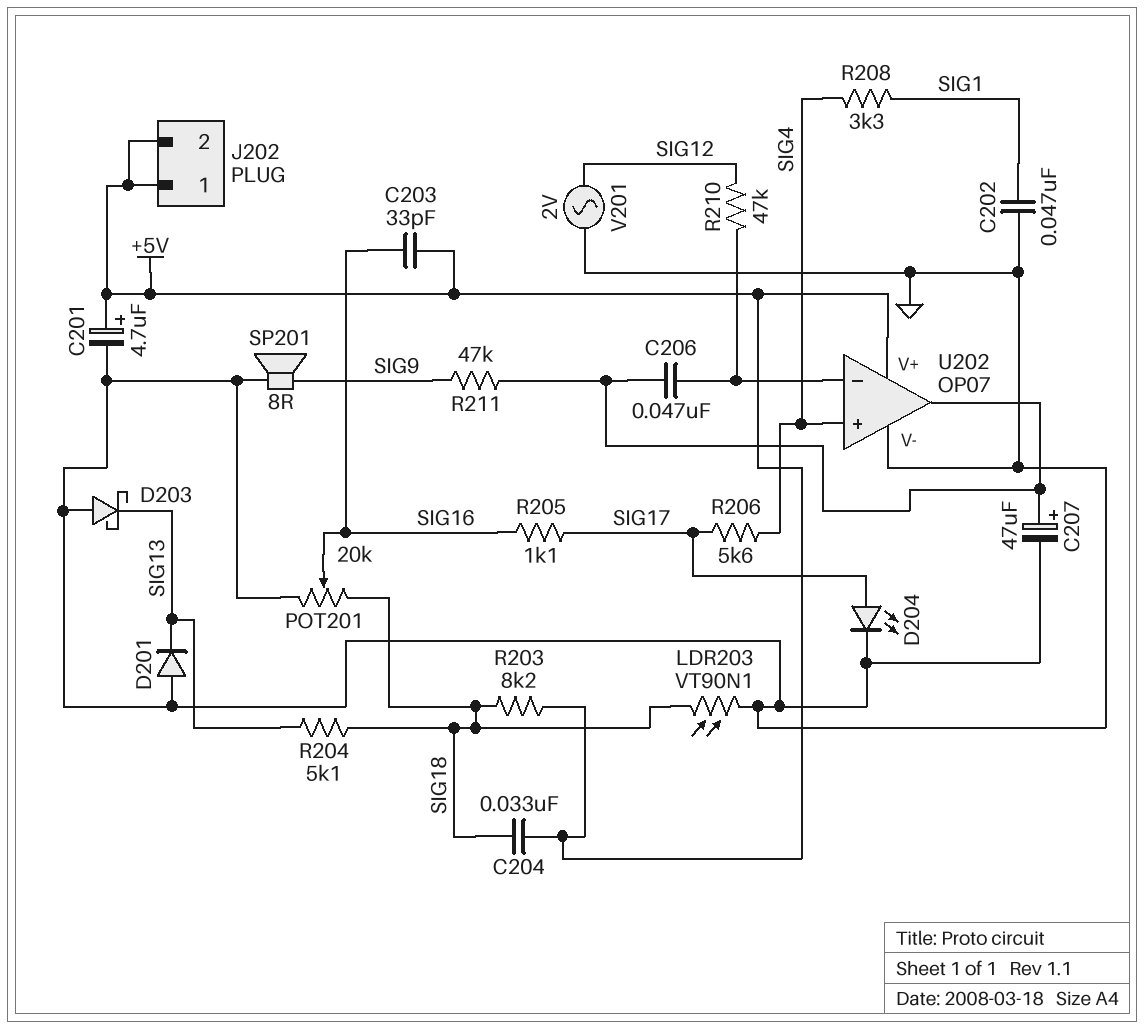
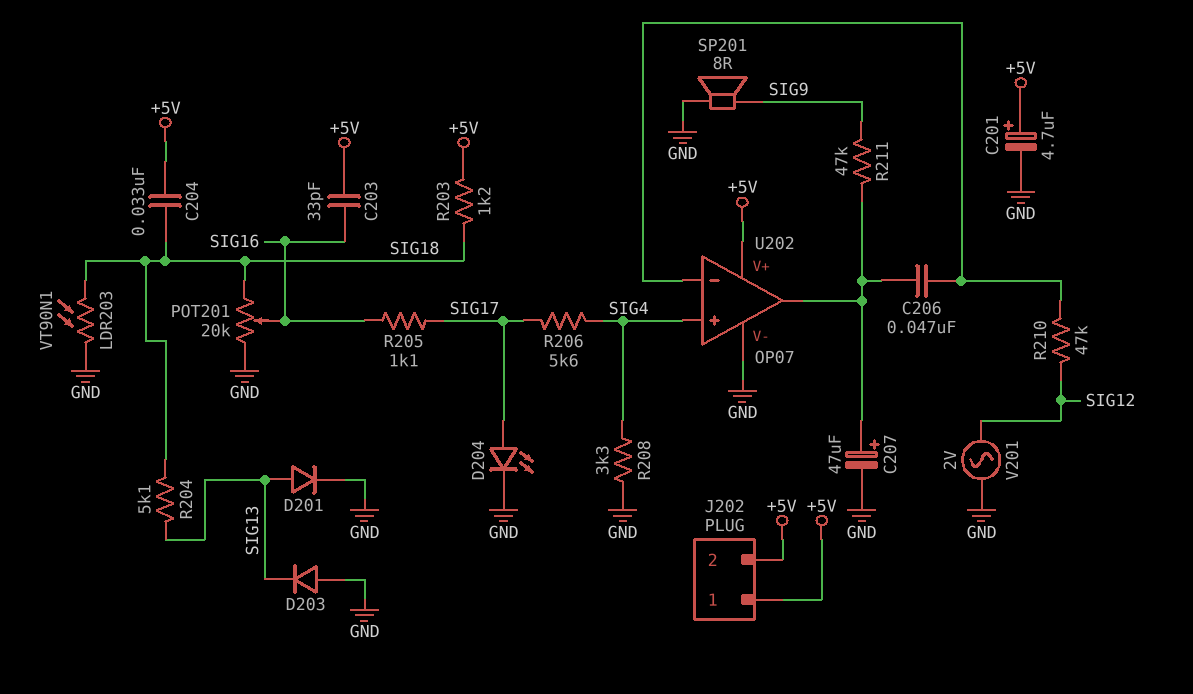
C202: 47nF (GND, SIG1) -> none
D201: diode (A GND, K SIG13) -> diode (A SIG13, K GND)
D203: schottky (A GND, K SIG13) -> diode (A GND, K SIG13)
R203: 8.2k (+5V, SIG18) -> 1.2k (+5V, SIG18)
R208: 3.3k (SIG1, SIG4) -> 3.3k (GND, SIG4)

